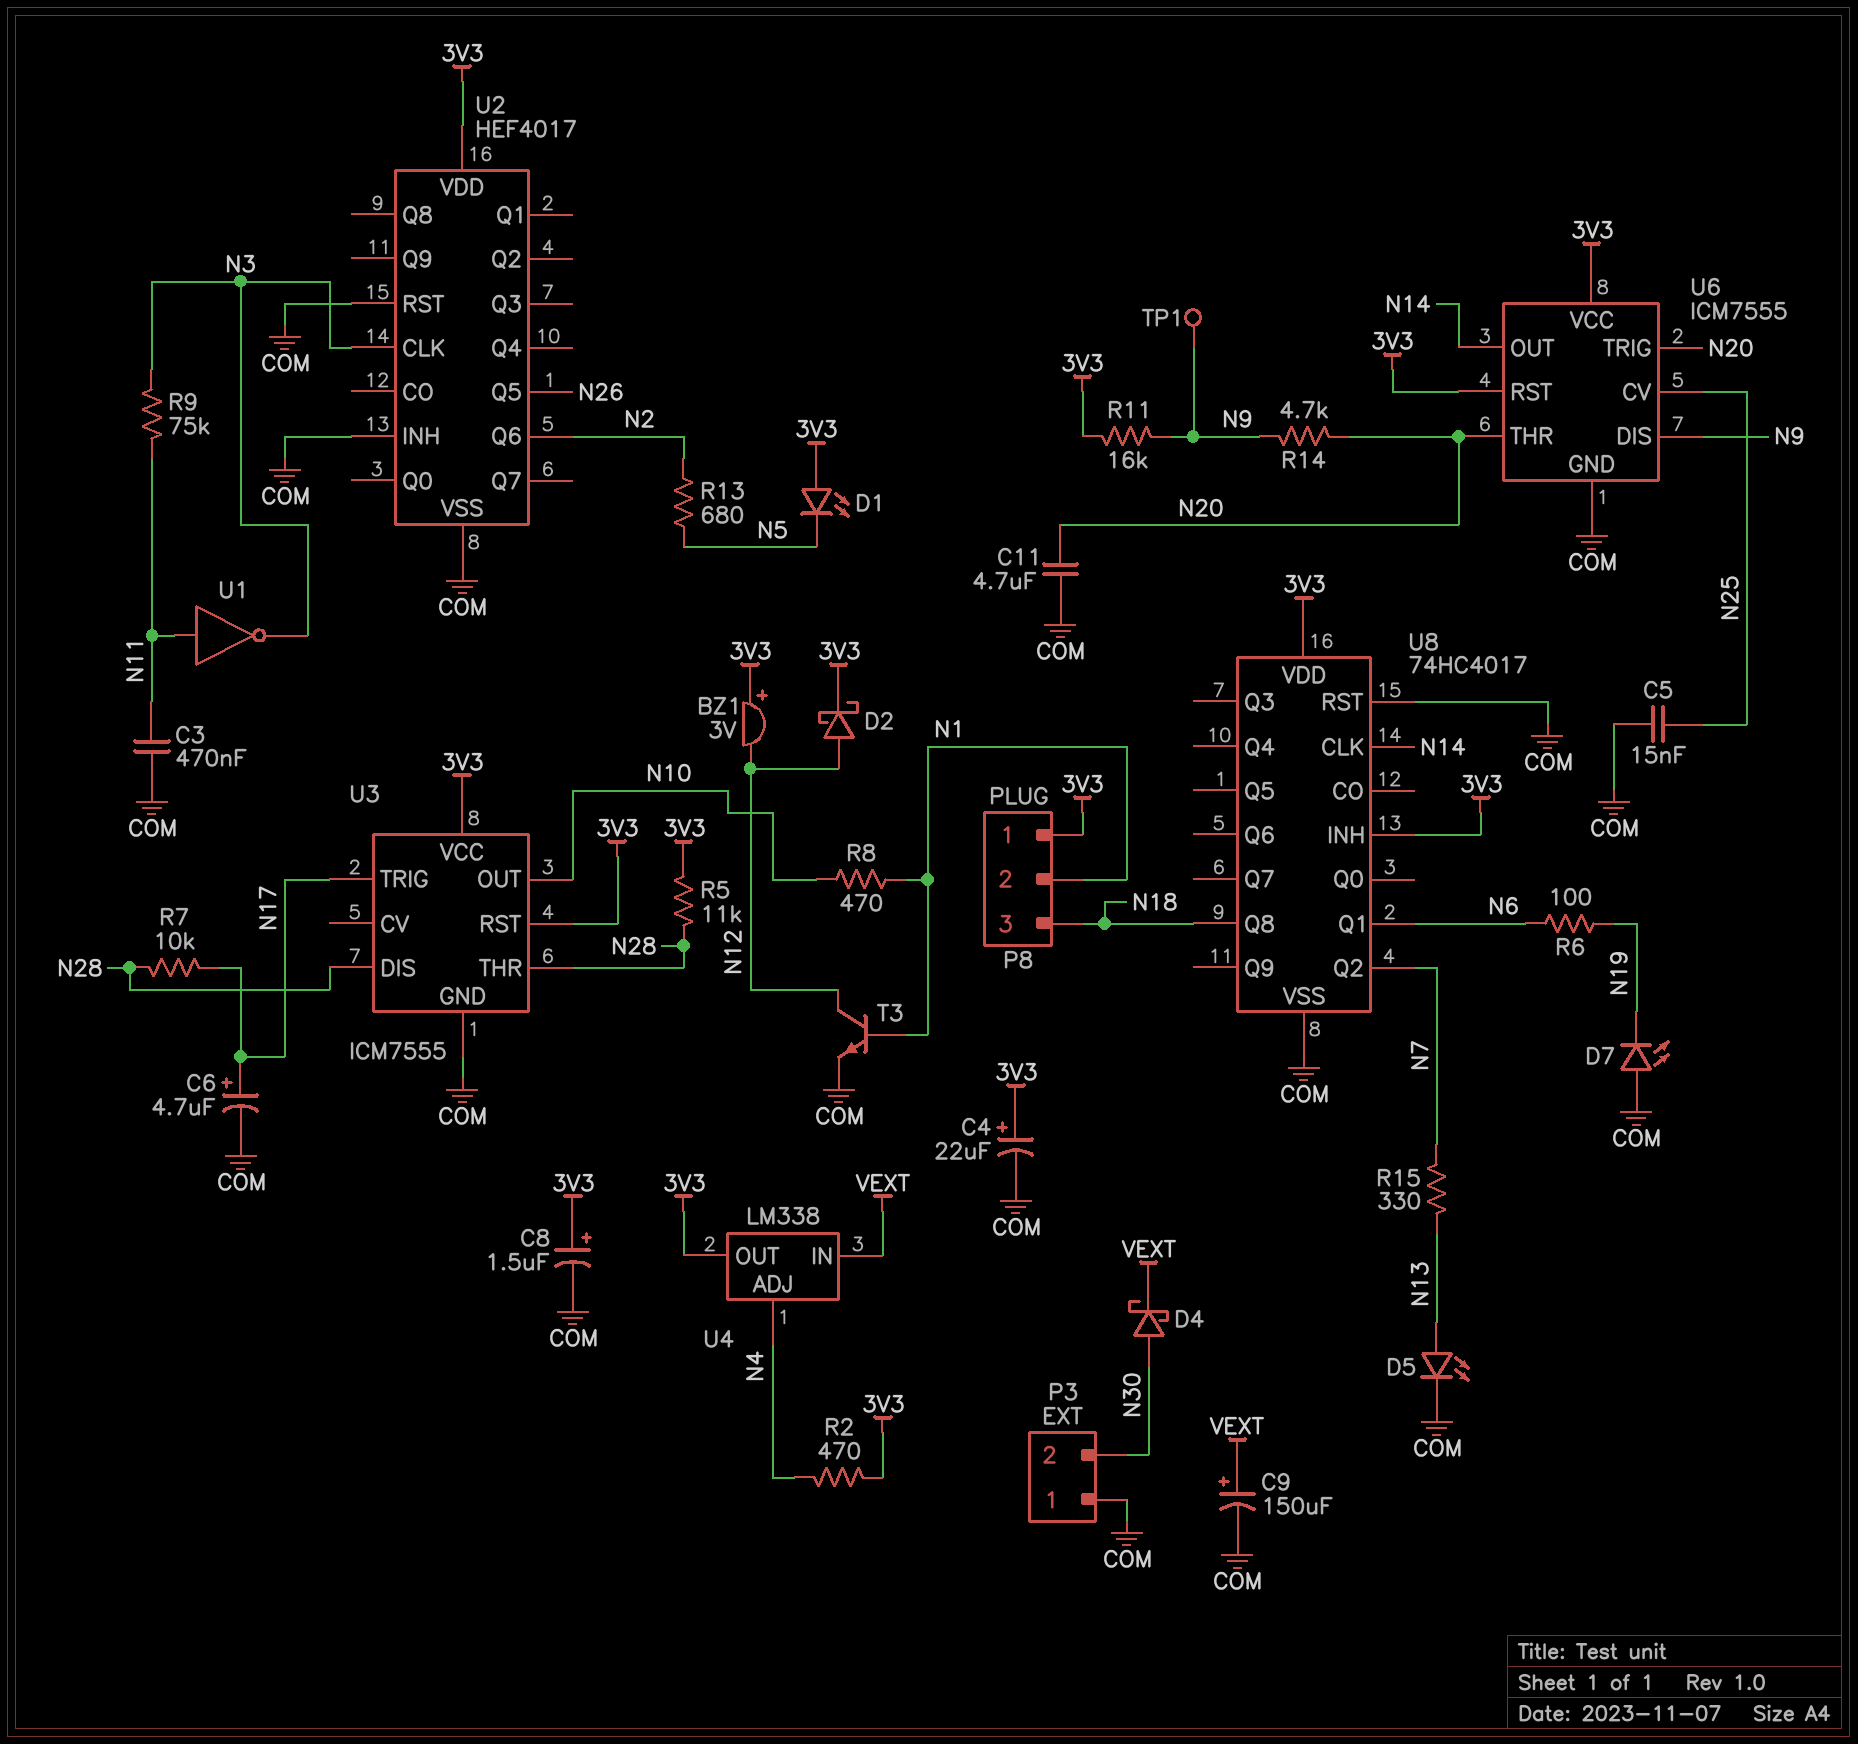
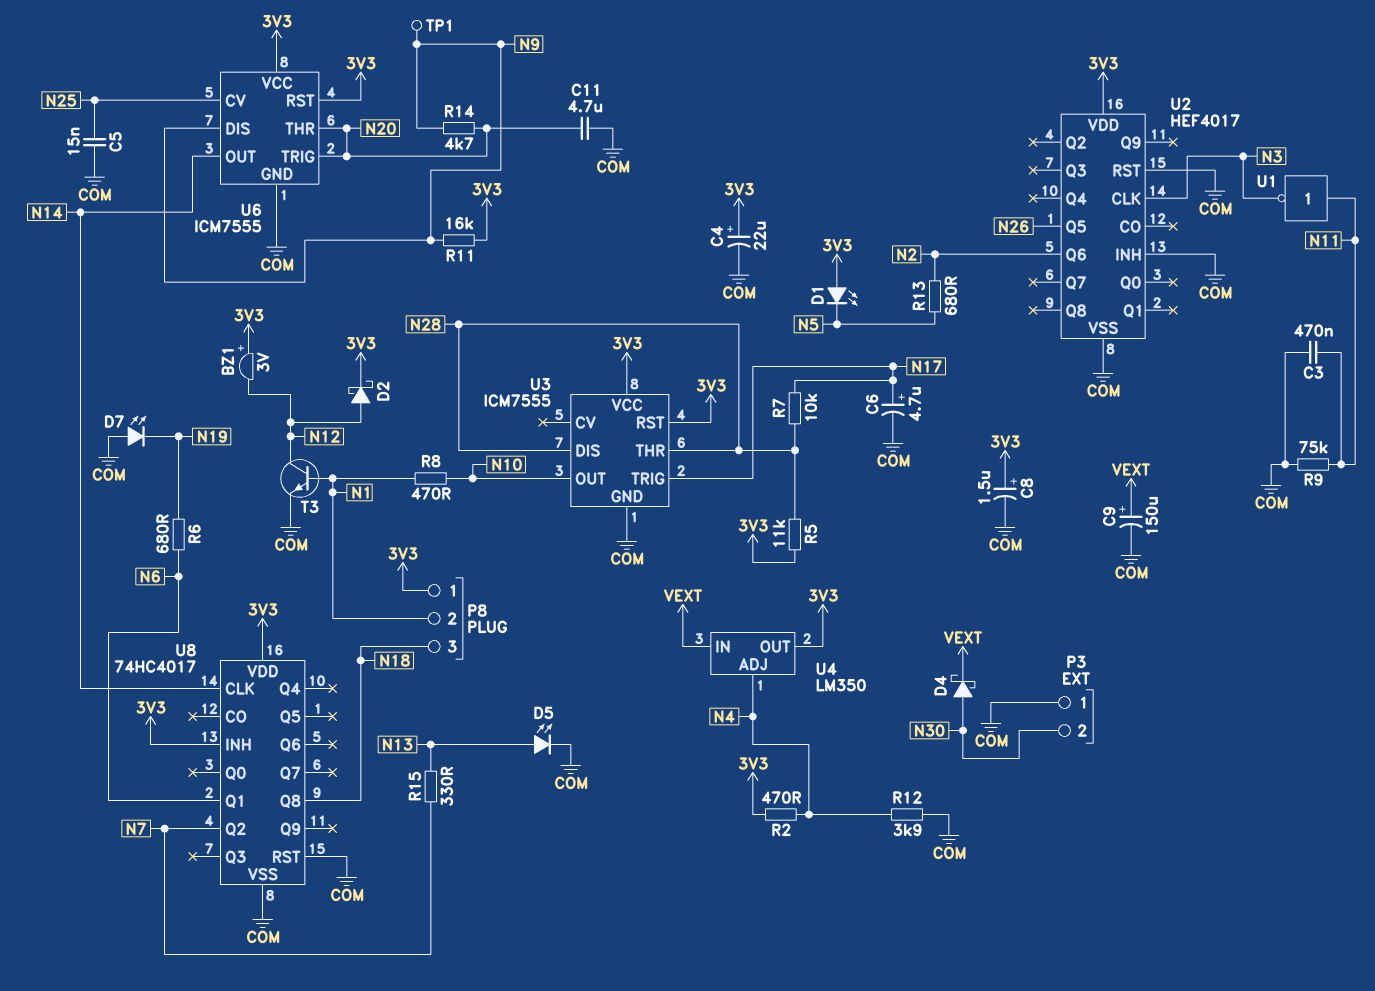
R6: 100 (N6, N19) -> 680 (N6, N19)
R9: 75k (N3, N11) -> 75k (COM, N11)
R12: none -> 3.9k (COM, N4)
U4: LM338 -> LM350

